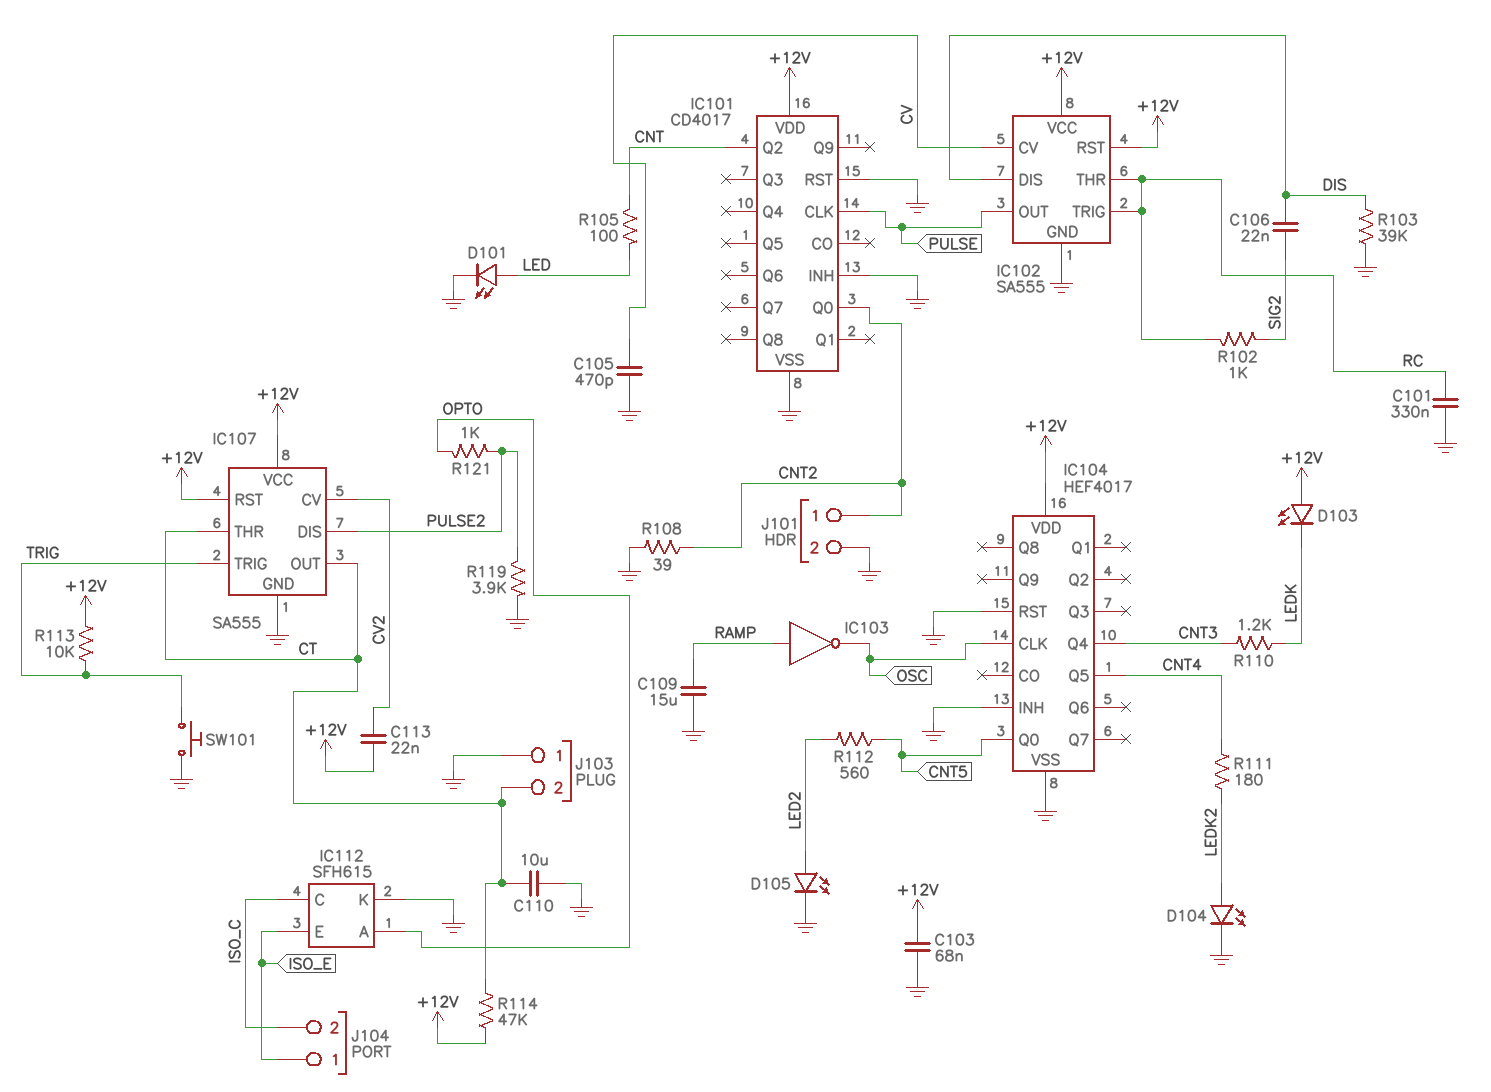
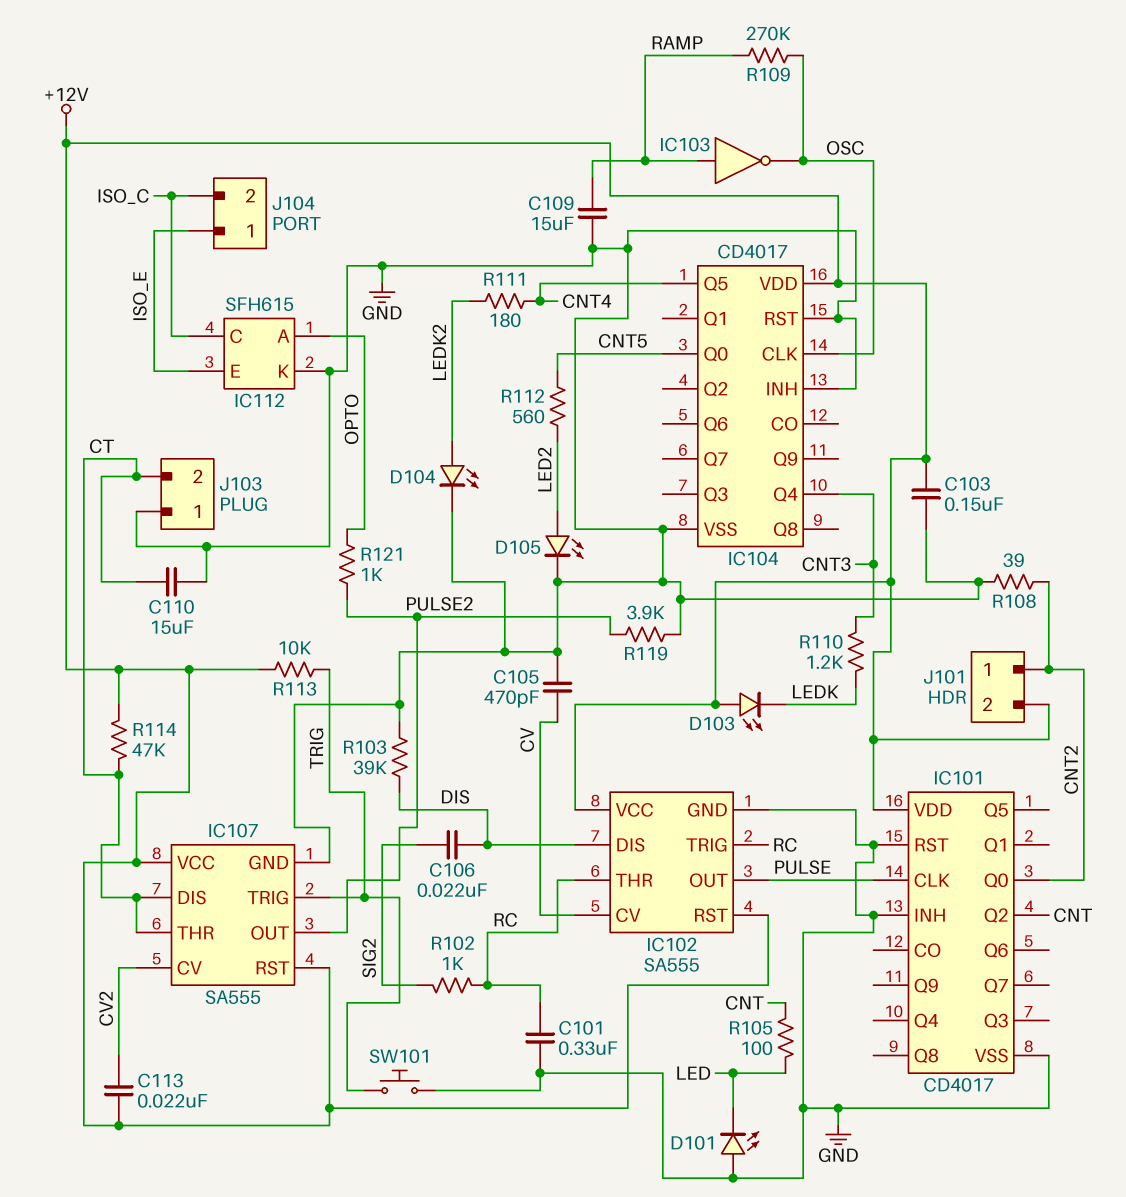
C103: 68nF (+12V, GND) -> 150nF (+12V, GND)
C110: 10uF (CT, GND) -> 15uF (CT, GND)
D101: LED (A LED, K GND) -> LED (A GND, K LED)
IC104: HEF4017 -> CD4017
IC107 pin DIS: PULSE2 -> CT
IC107 pin OUT: CT -> PULSE2
J101 pin 2: GND -> +12V
R109: none -> 270k (OSC, RAMP)

